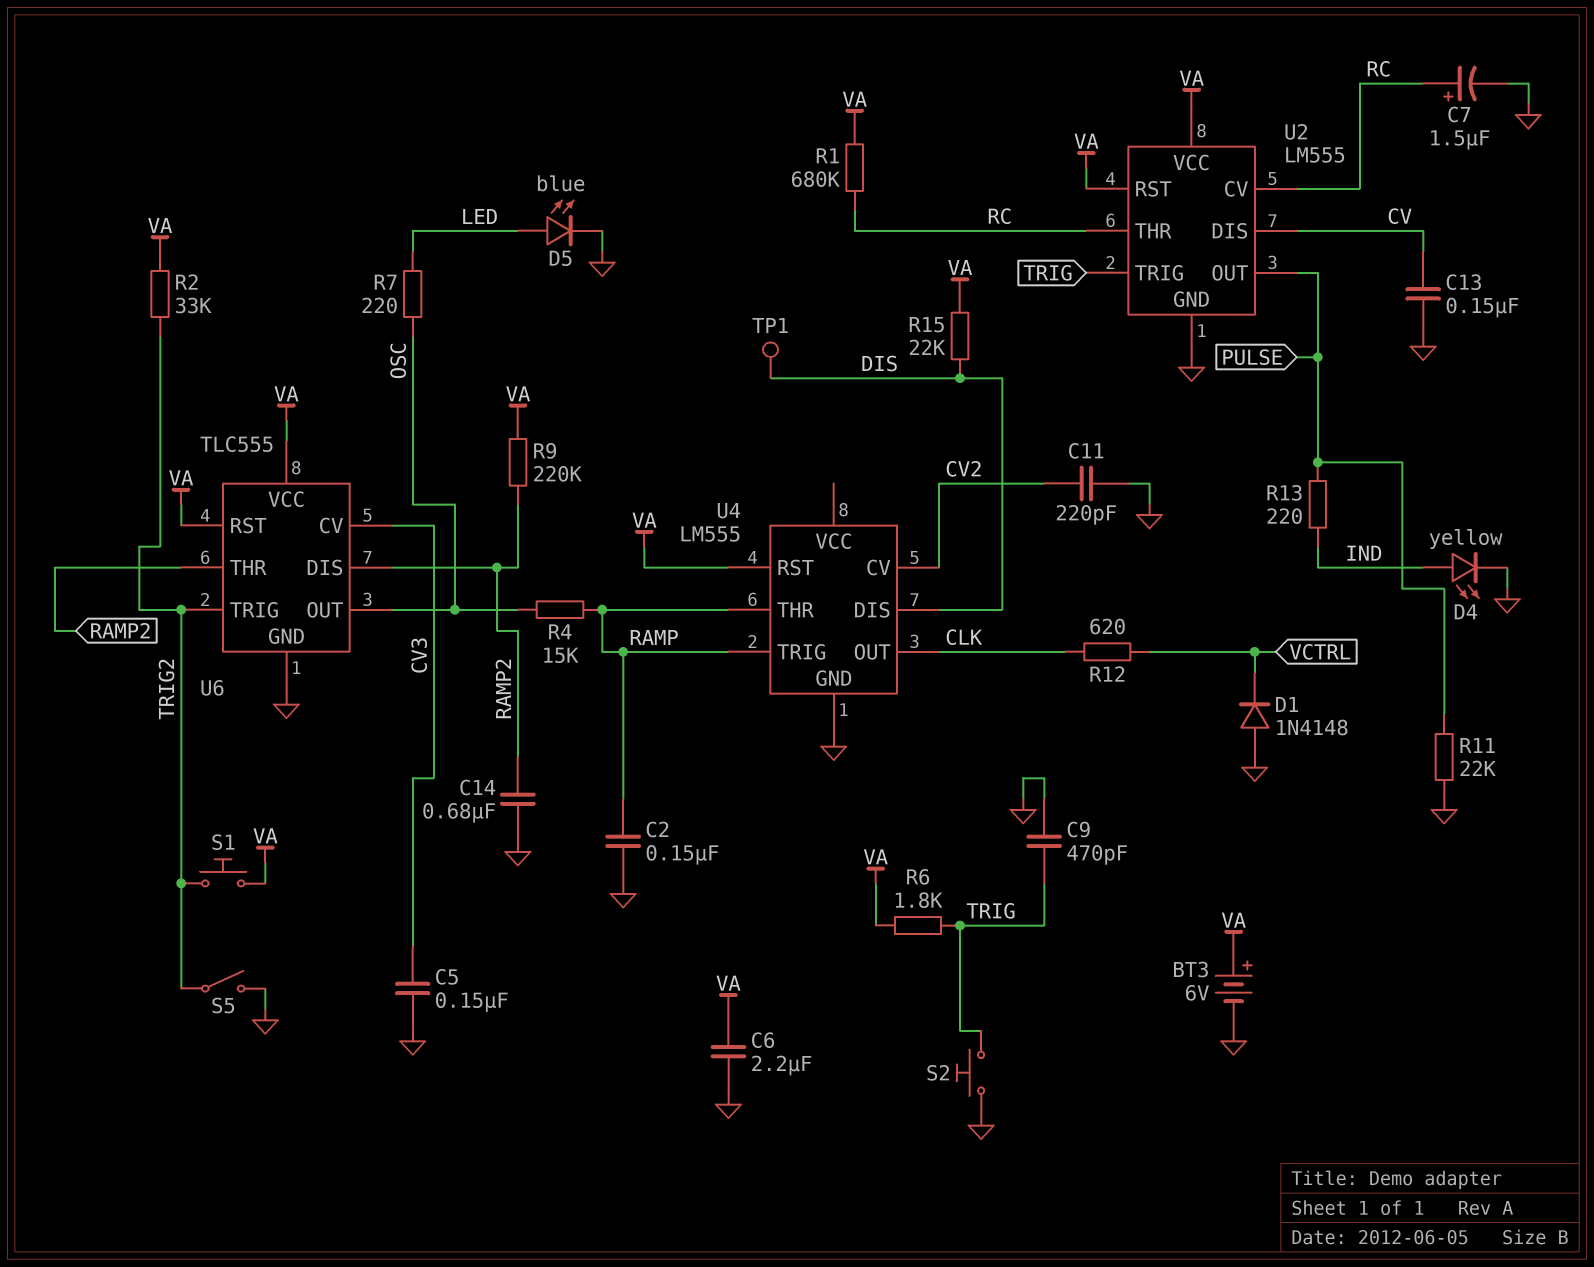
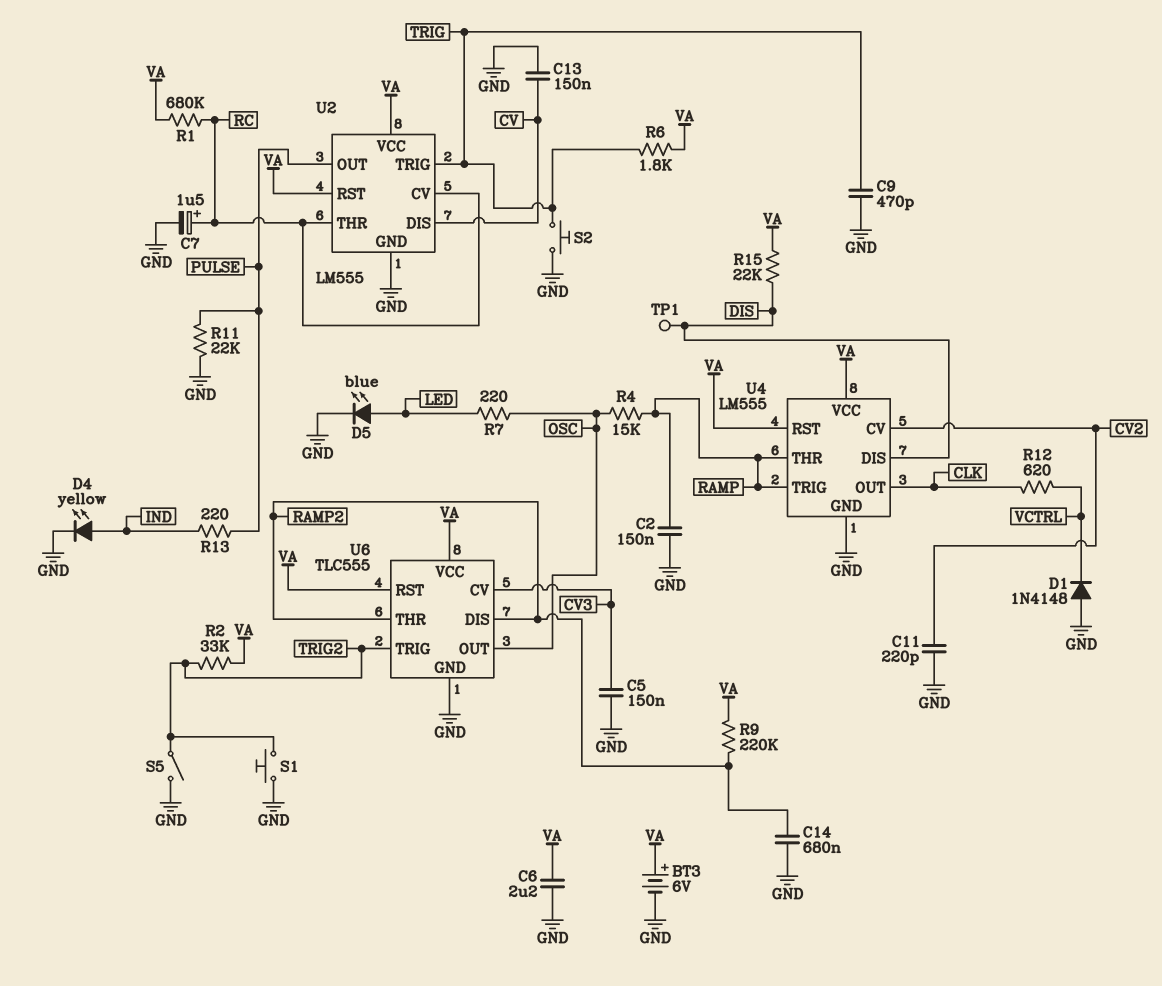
S1: button (TRIG2, VA) -> button (GND, TRIG2)
U4 pin VCC: none -> VA

